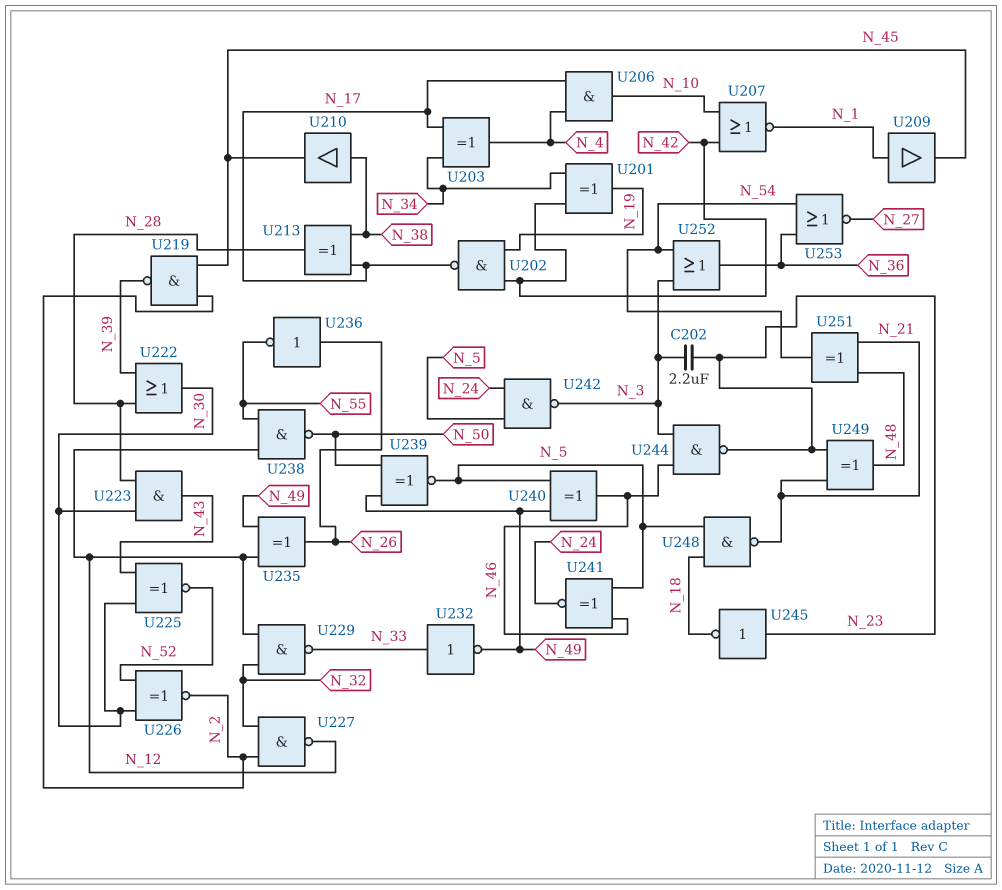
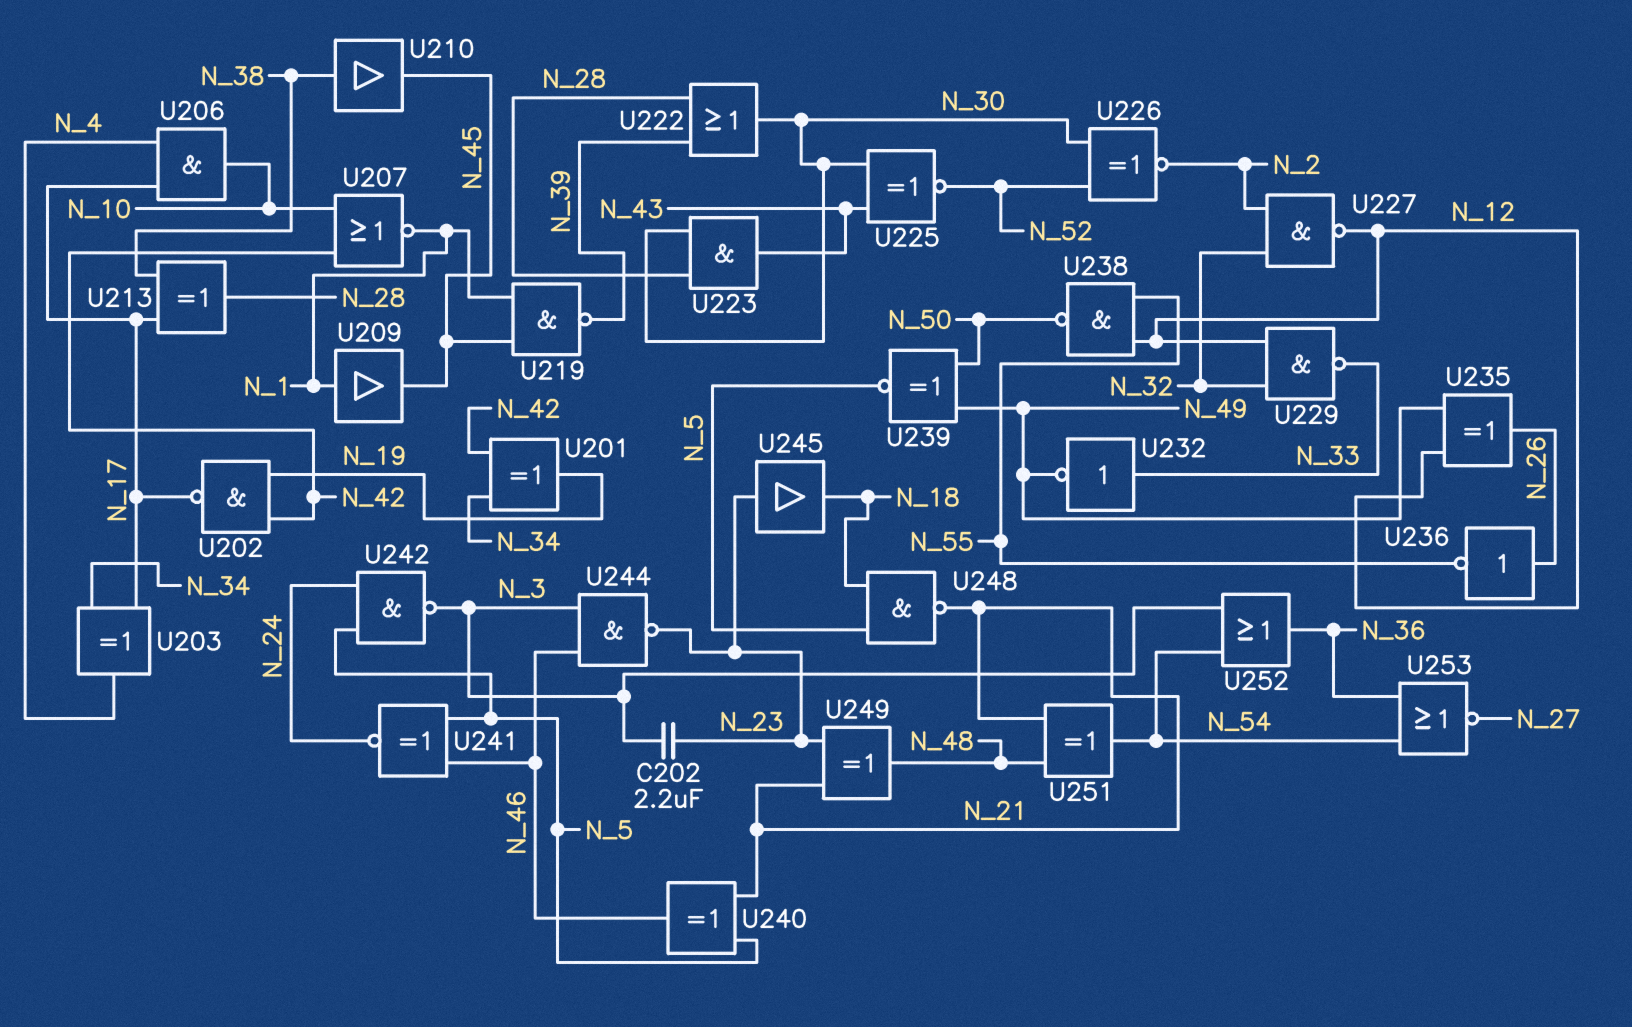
U219: NAND (in N_2, in N_45, out N_39) -> NAND (in N_1, in N_45, out N_39)
U240: XOR (in N_5, in N_49, out N_46) -> XOR (in N_5, in N_21, out N_46)
U245: NOT (in N_23, out N_18) -> buffer (in N_23, out N_18)

